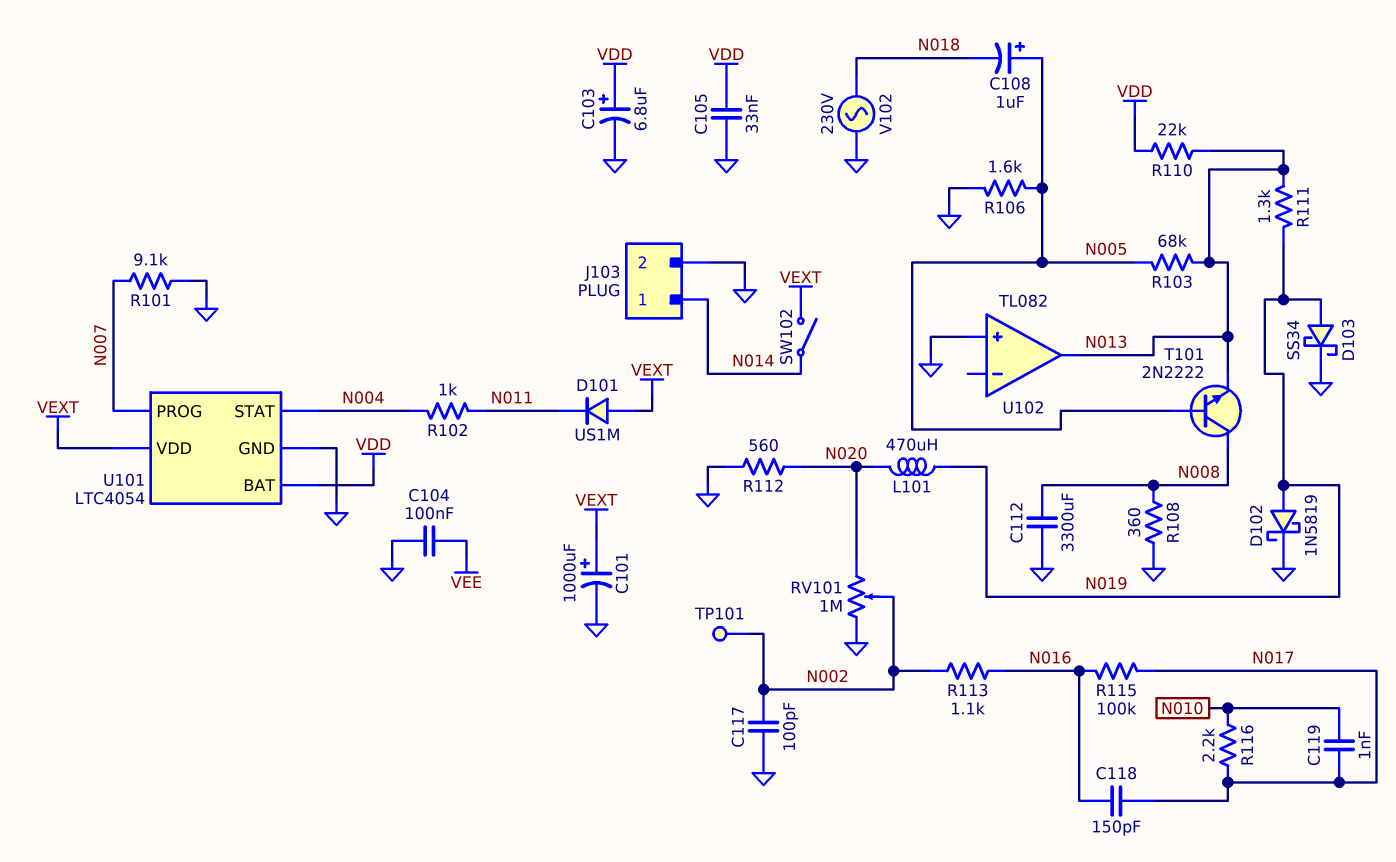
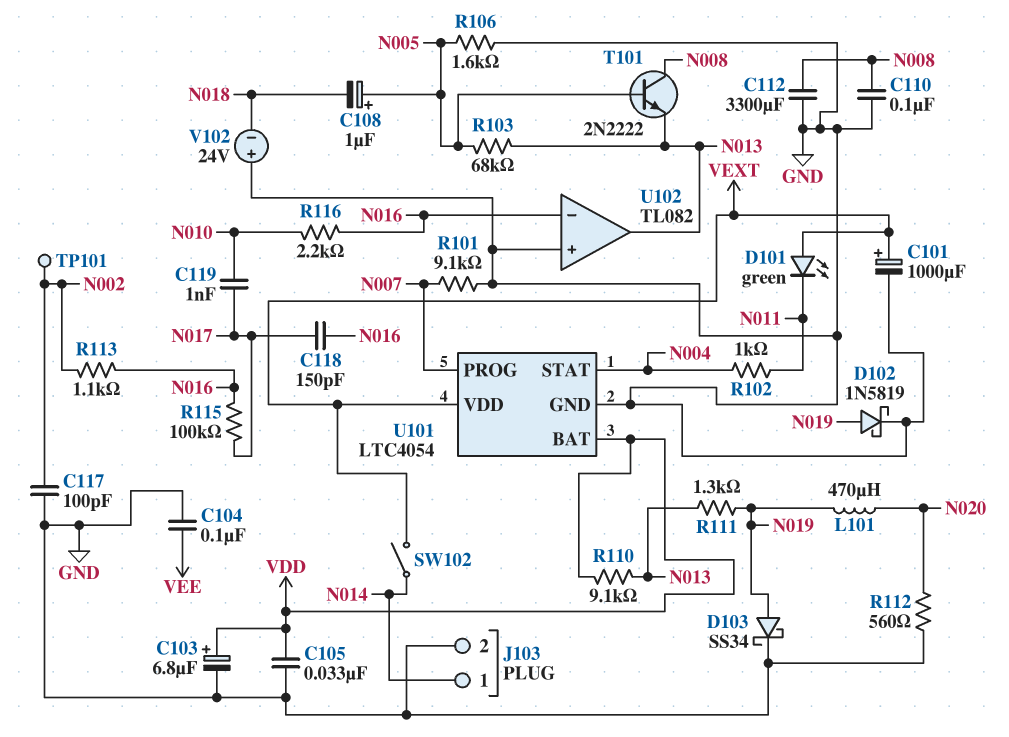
C110: none -> 100nF (GND, N008)
D101: diode US1M (A VEXT, K N011) -> LED green (A VEXT, K N011)
R108: 360 (GND, N008) -> none
R110: 22k (N013, VDD) -> 9.1k (N013, VDD)
R116: 2.2k (N010, N017) -> 2.2k (N010, N016)
RV101: 1M (GND, N020, wiper N002) -> none
U102 pin in-: none -> N016
V102: AC 230V (GND, N018) -> 24V (plus GND, minus N018)

